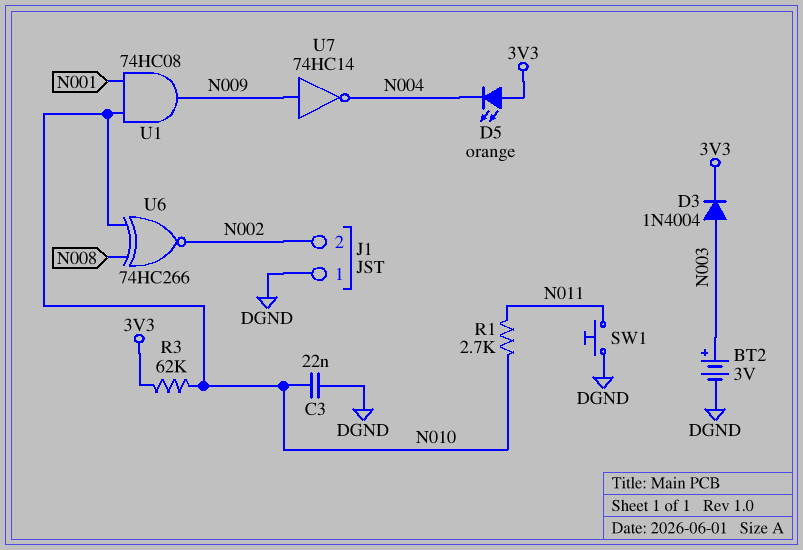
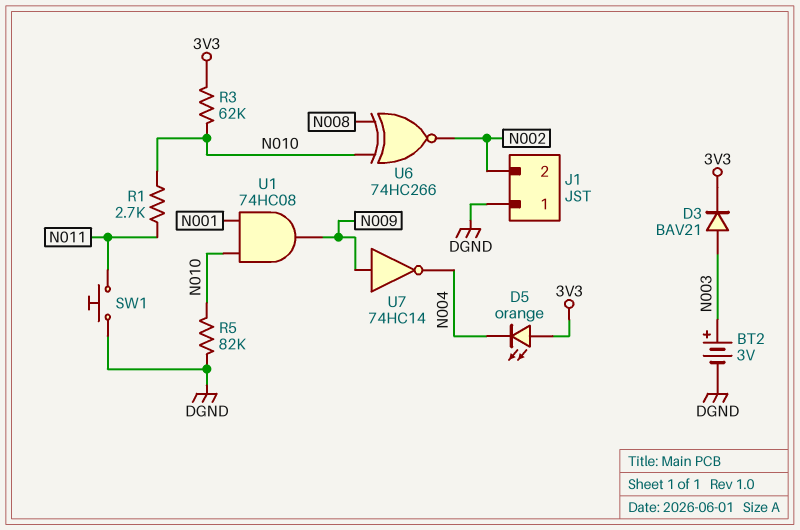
C3: 22nF (DGND, N010) -> none
D3: diode 1N4004 (A N003, K 3V3) -> diode BAV21 (A N003, K 3V3)
R5: none -> 82k (DGND, N010)

